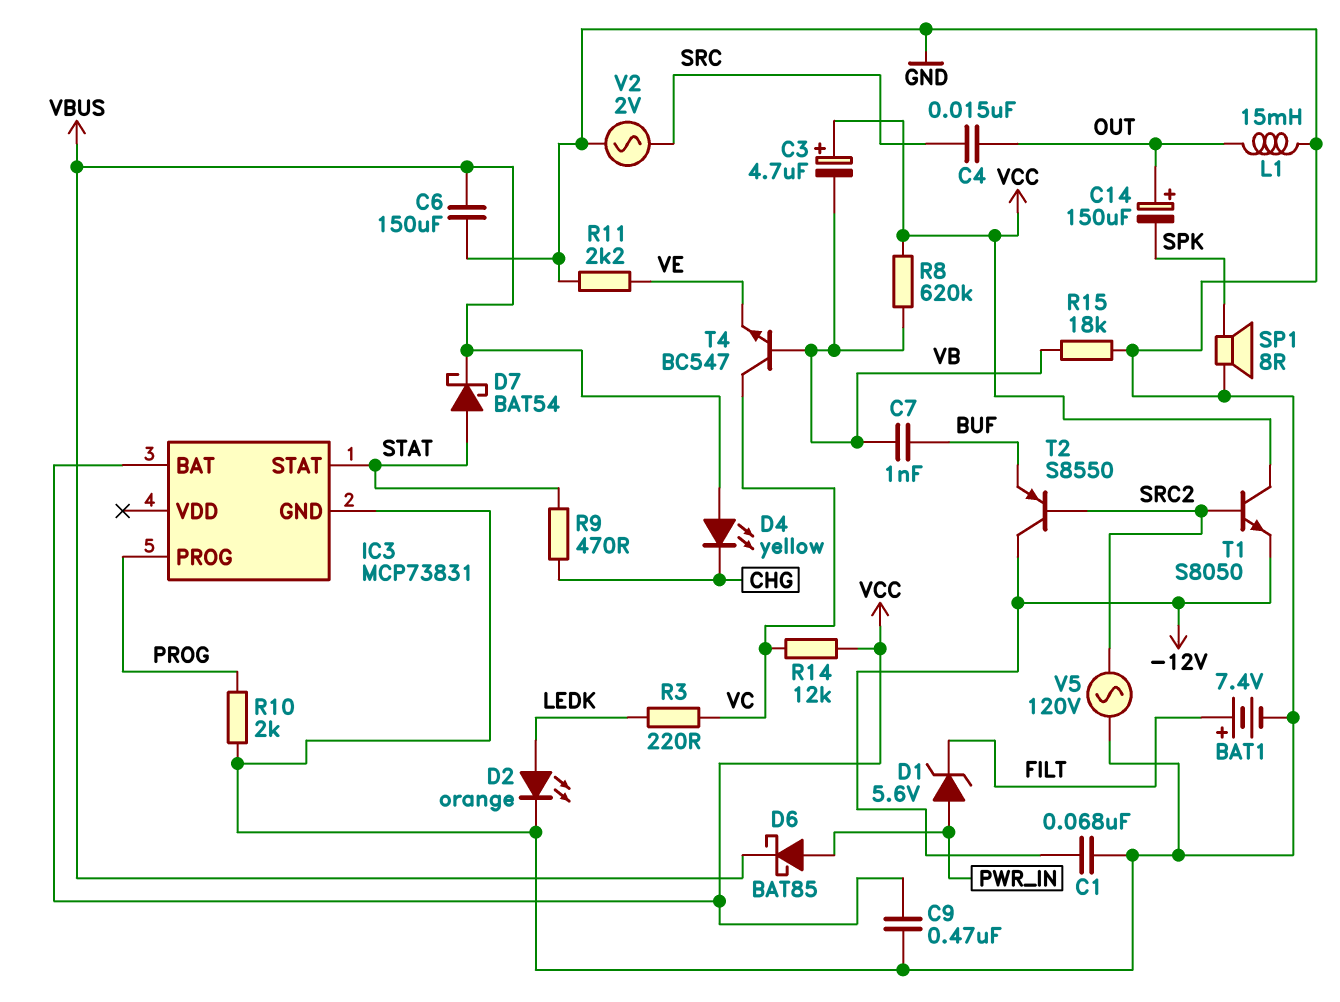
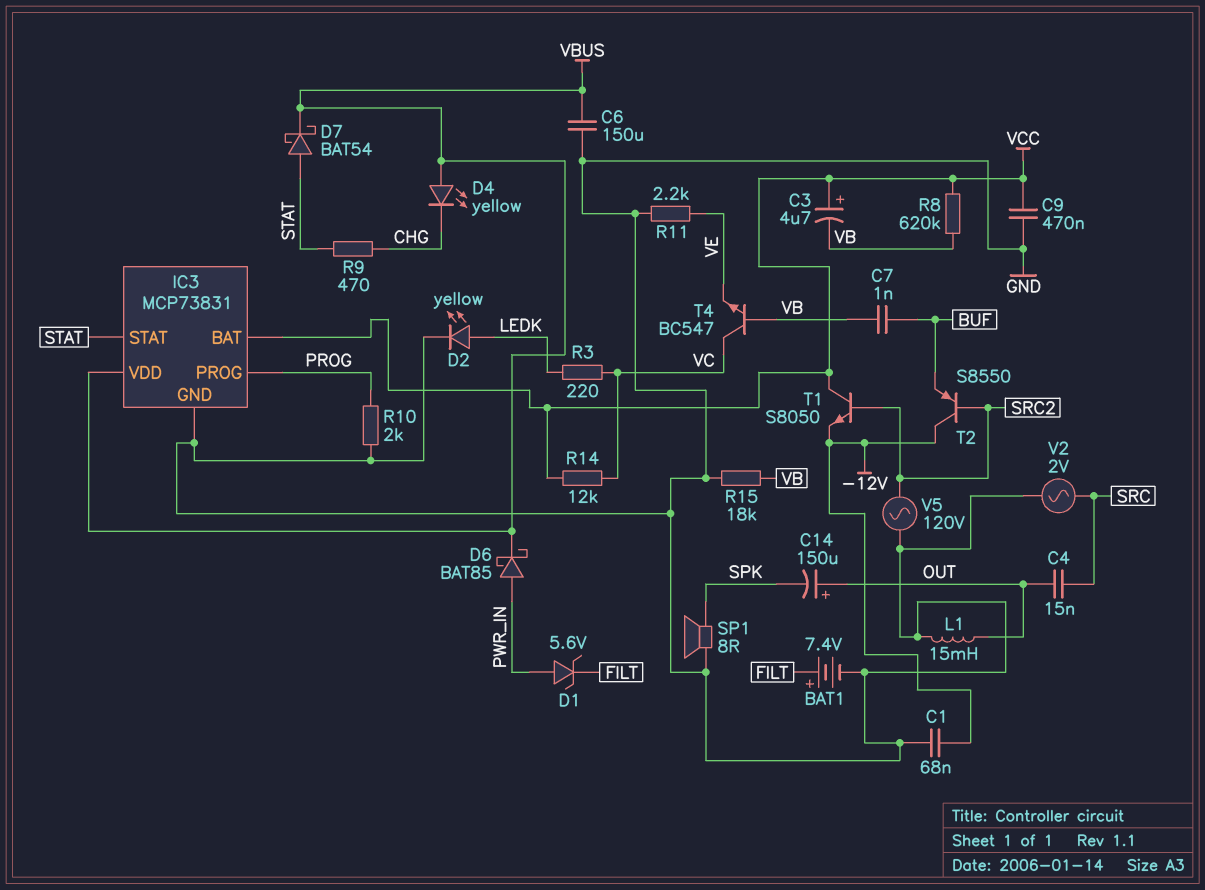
D2: LED orange (A LEDK, K GND) -> LED yellow (A LEDK, K GND)
IC3 pin VDD: none -> VBUS

